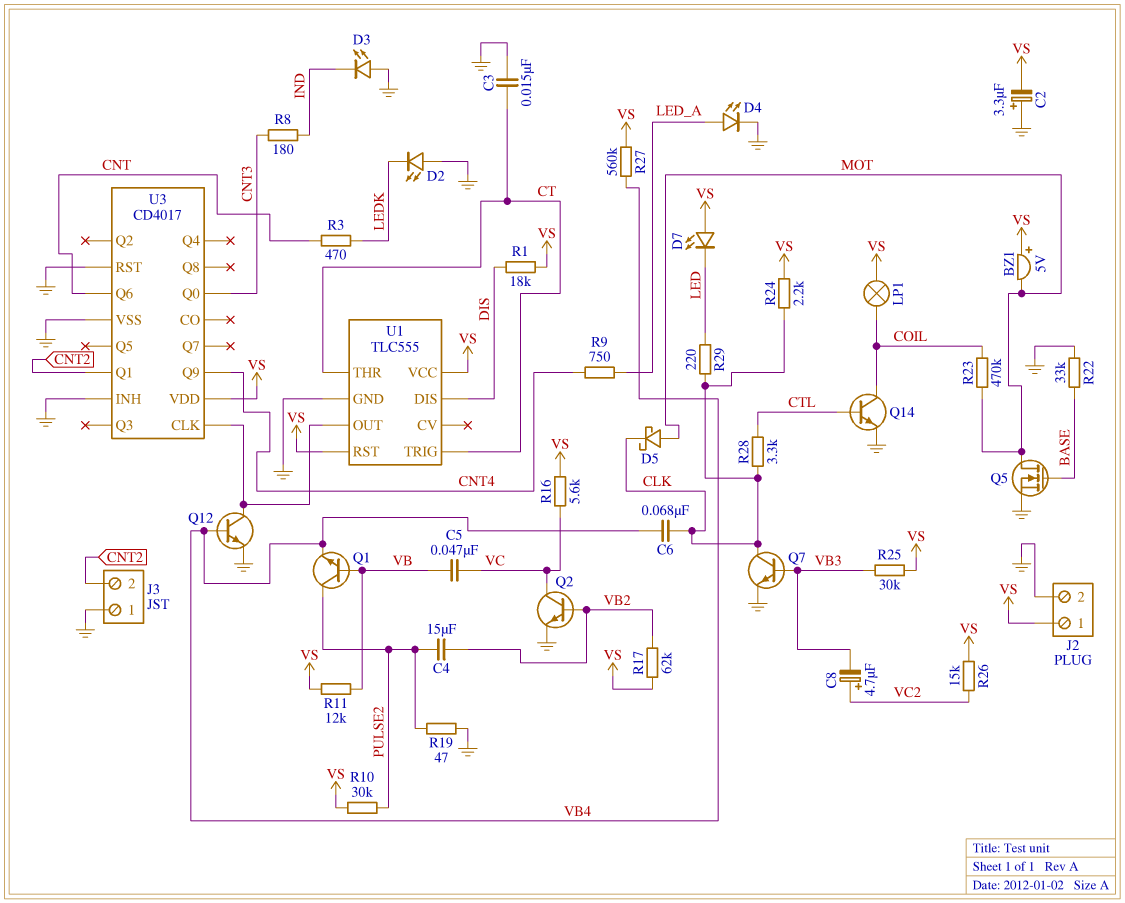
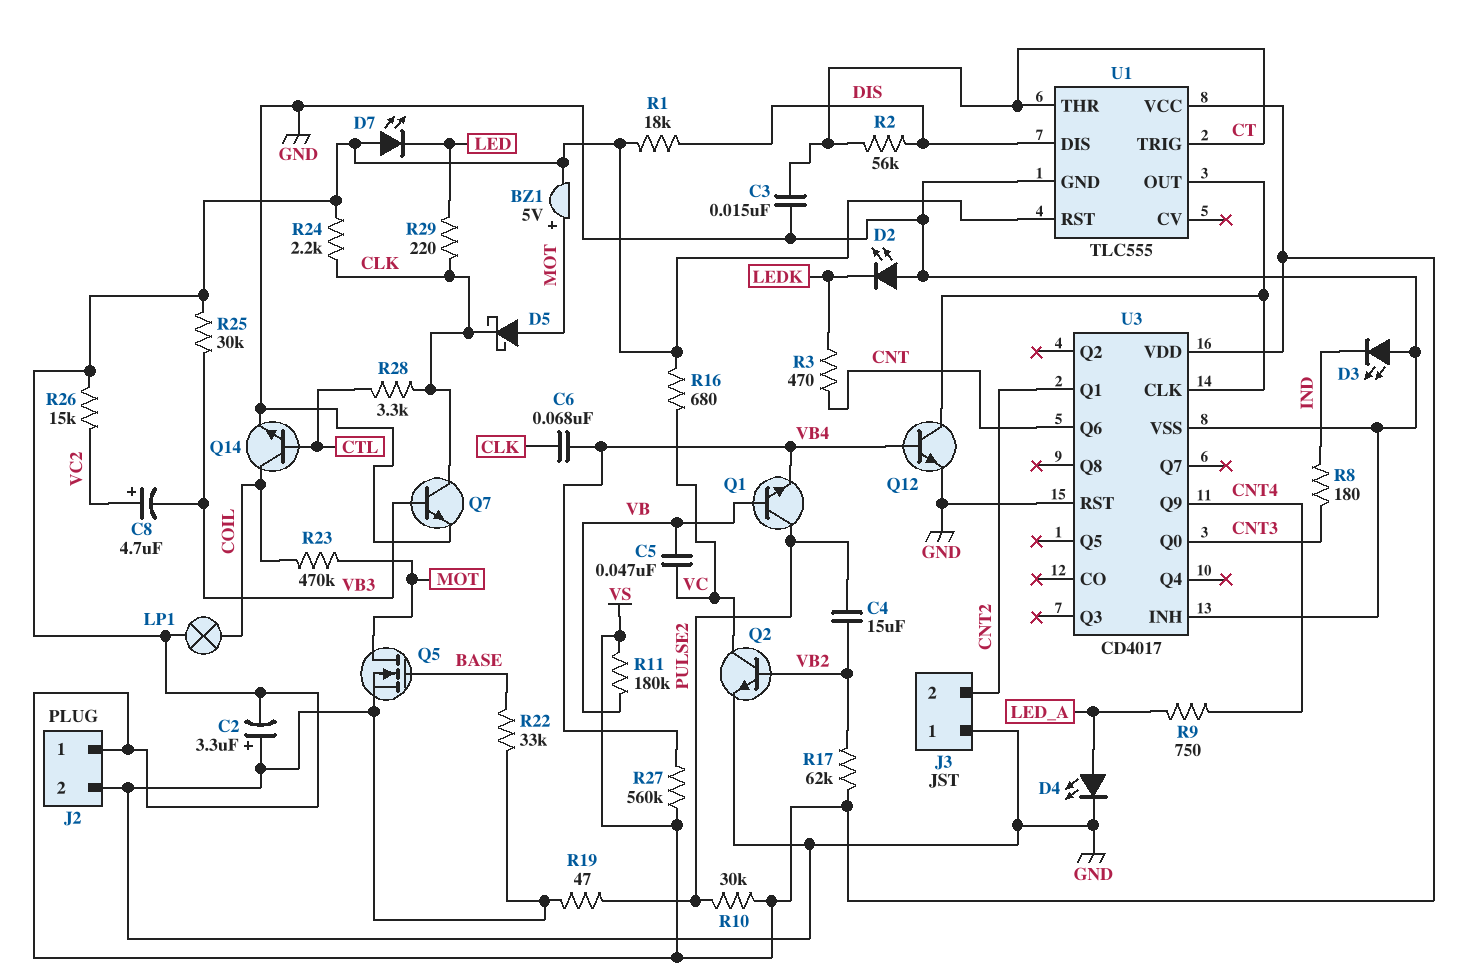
BZ1: buzzer 5V (plus VS, minus MOT) -> buzzer 5V (plus MOT, minus VS)
R2: none -> 56k (CT, DIS)
R11: 12k (VB, VS) -> 180k (VB, VS)
R16: 5.6k (VC, VS) -> 680 (VC, VS)

